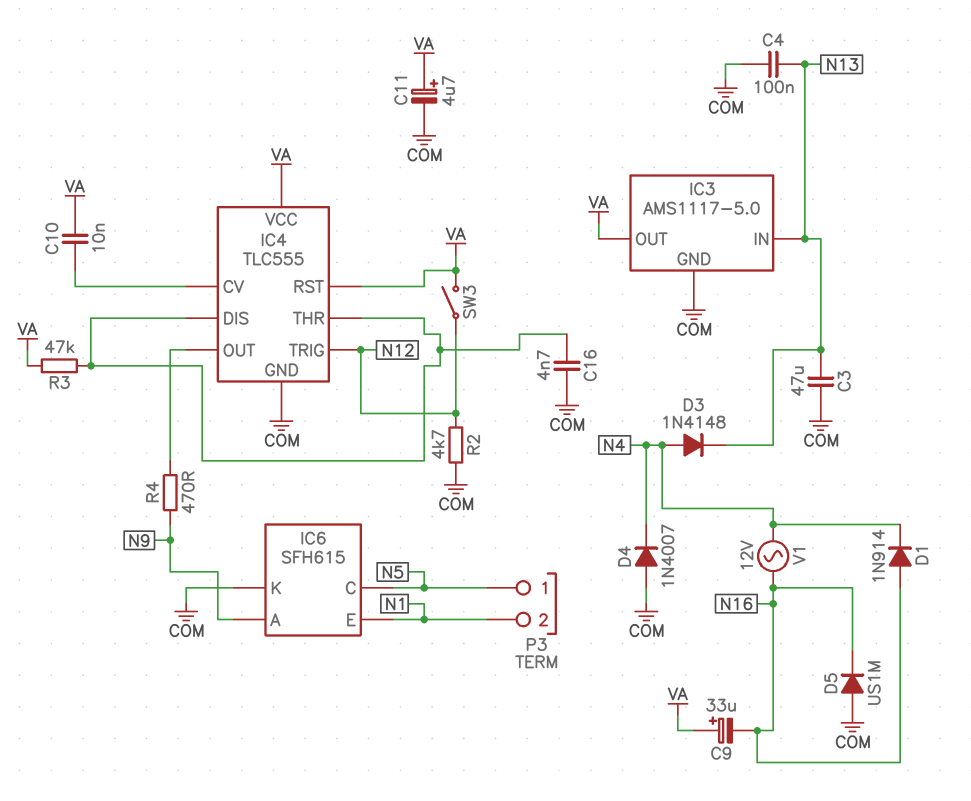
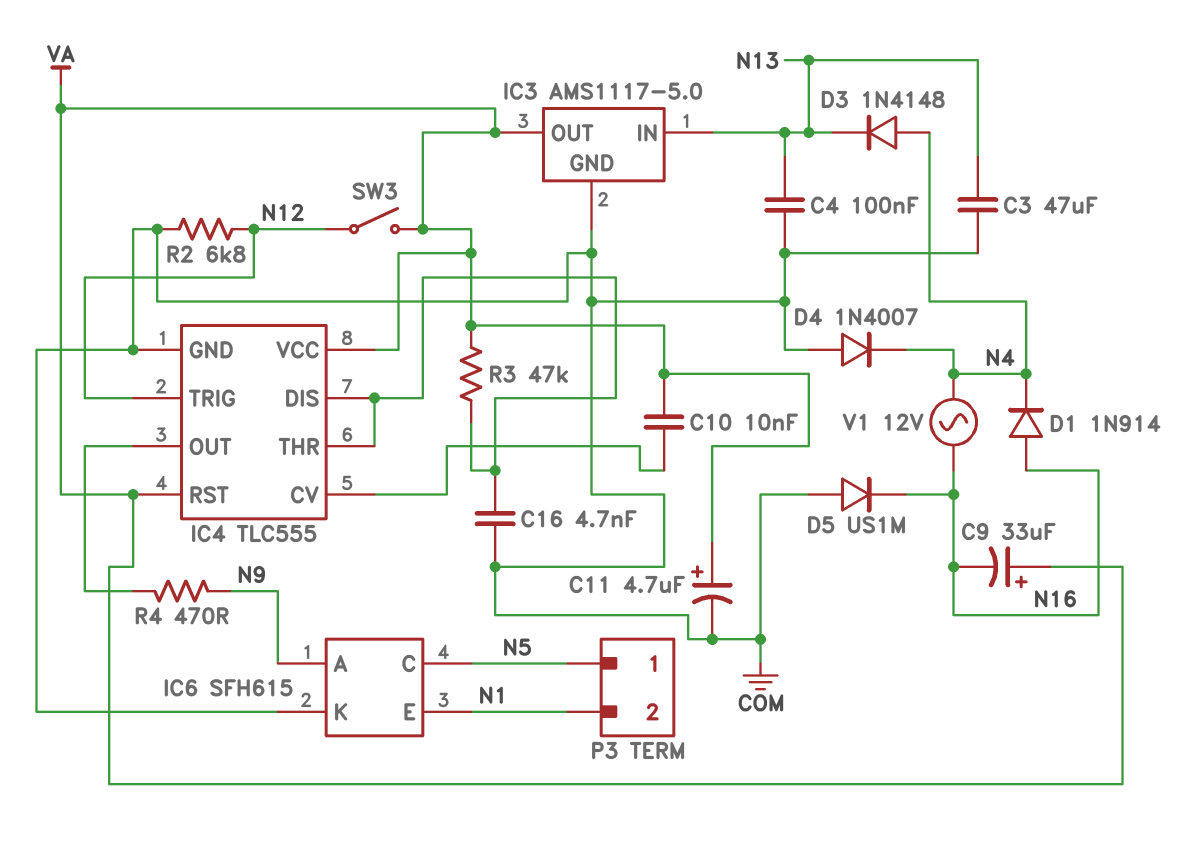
R2: 4.7k (COM, N12) -> 6.8k (COM, N12)

